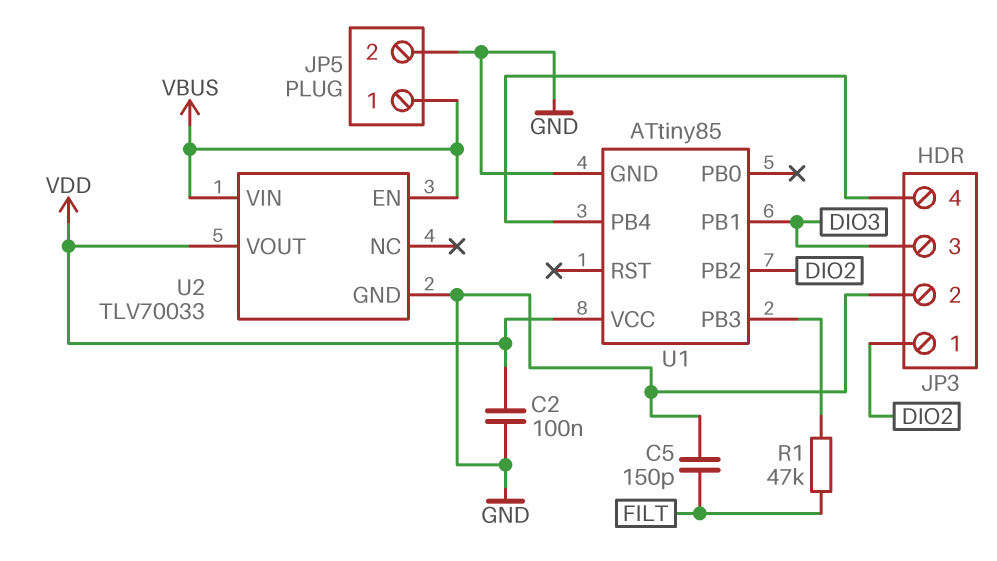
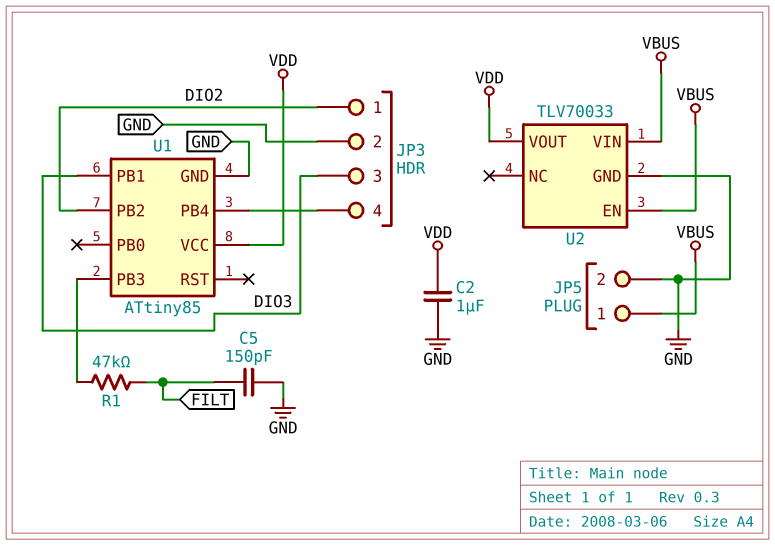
C2: 100nF (GND, VDD) -> 1uF (GND, VDD)

